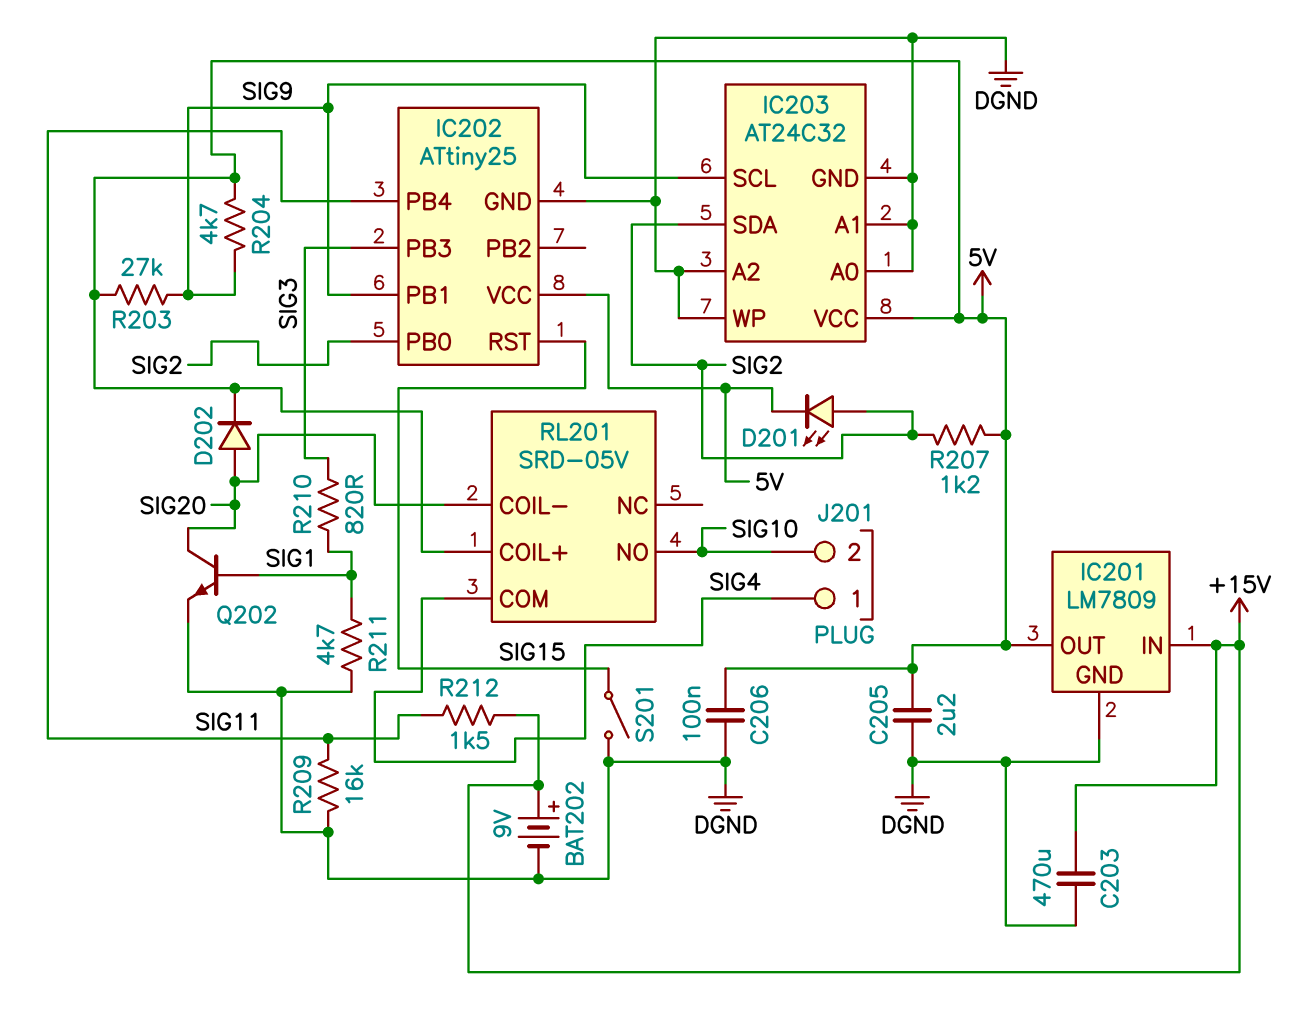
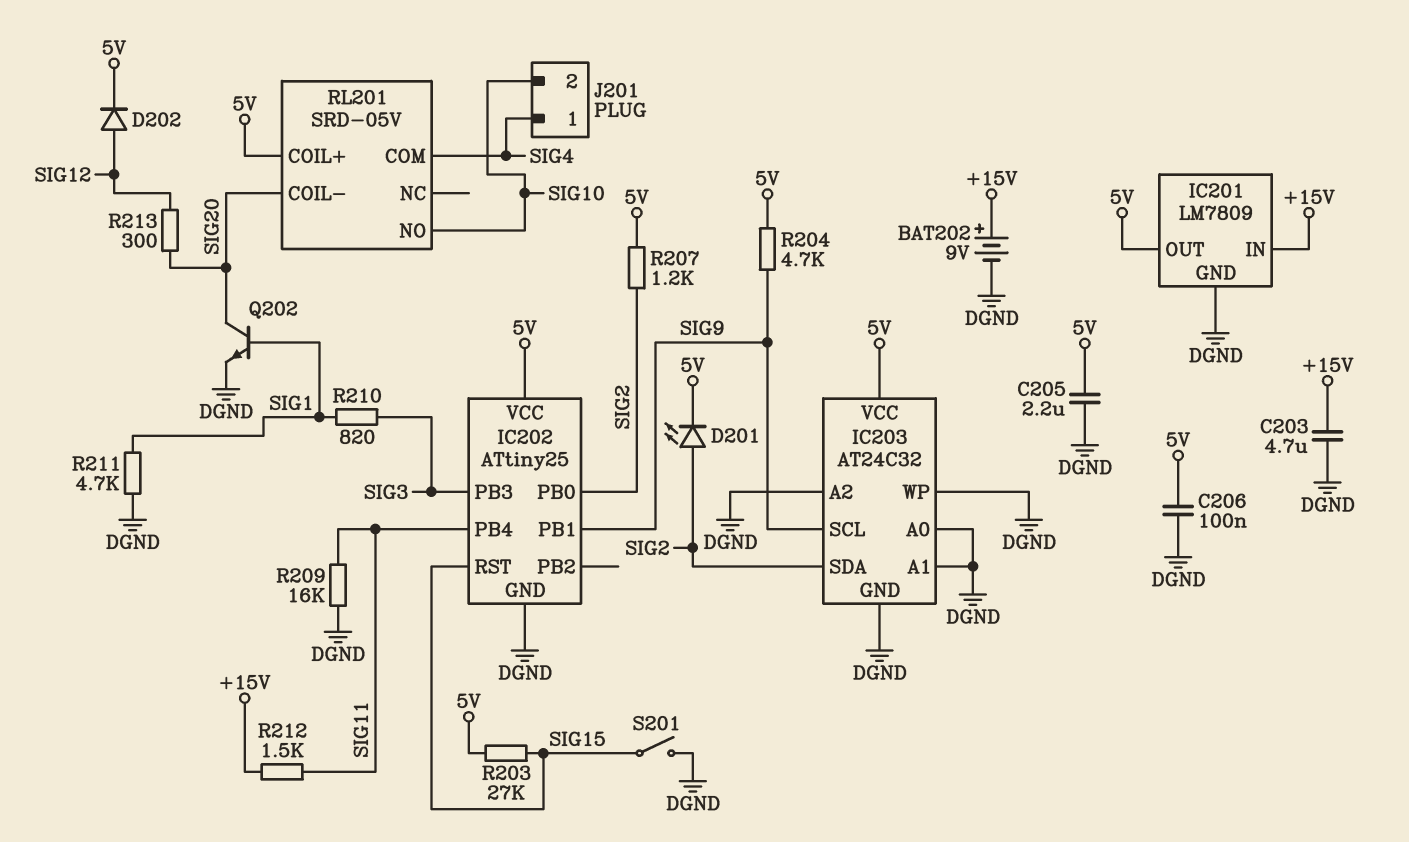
C203: 470uF (+15V, DGND) -> 4.7uF (+15V, DGND)
D202: diode (A SIG20, K 5V) -> diode (A SIG12, K 5V)
R203: 27k (5V, SIG9) -> 27k (5V, SIG15)
R213: none -> 300 (SIG12, SIG20)

